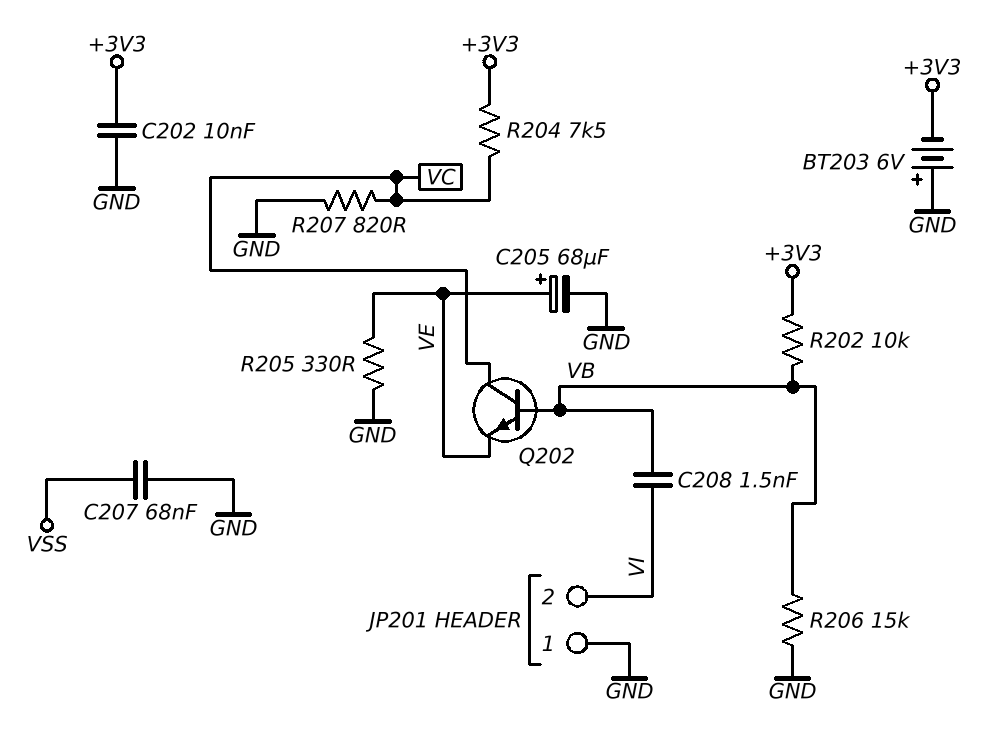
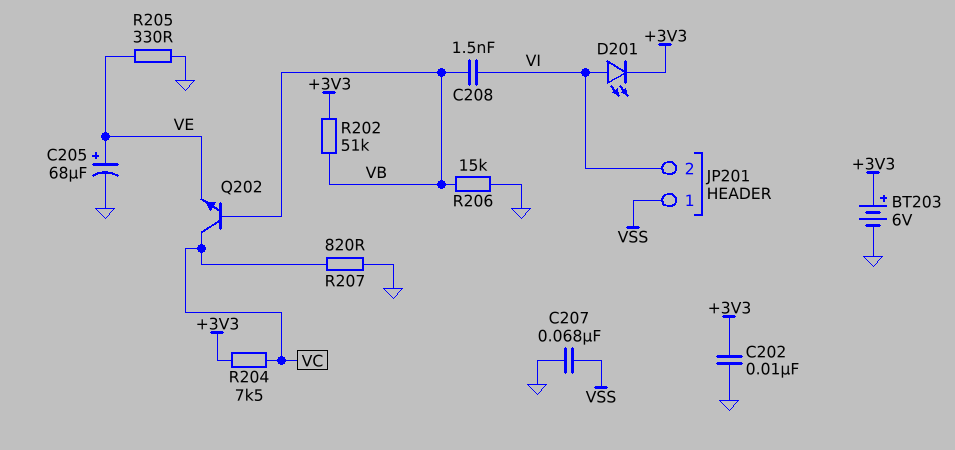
BT203: 6V (plus GND, minus +3V3) -> 6V (plus +3V3, minus GND)
D201: none -> LED (A VI, K +3V3)
JP201 pin 1: GND -> VSS
R202: 10k (+3V3, VB) -> 51k (+3V3, VB)

